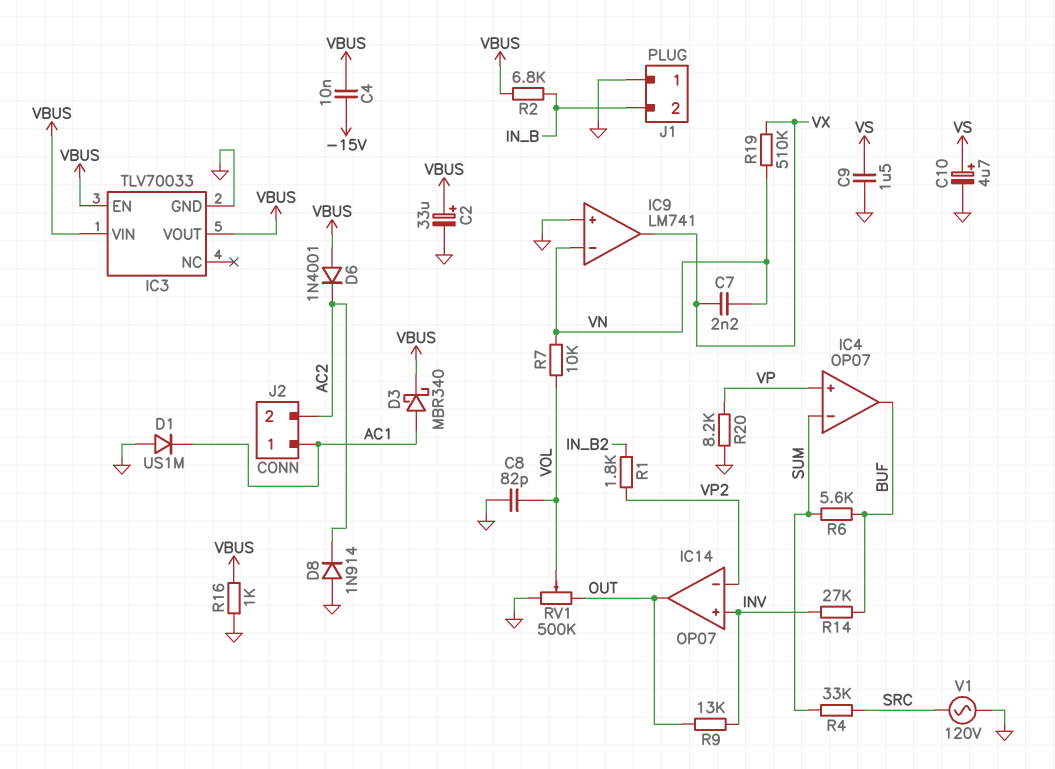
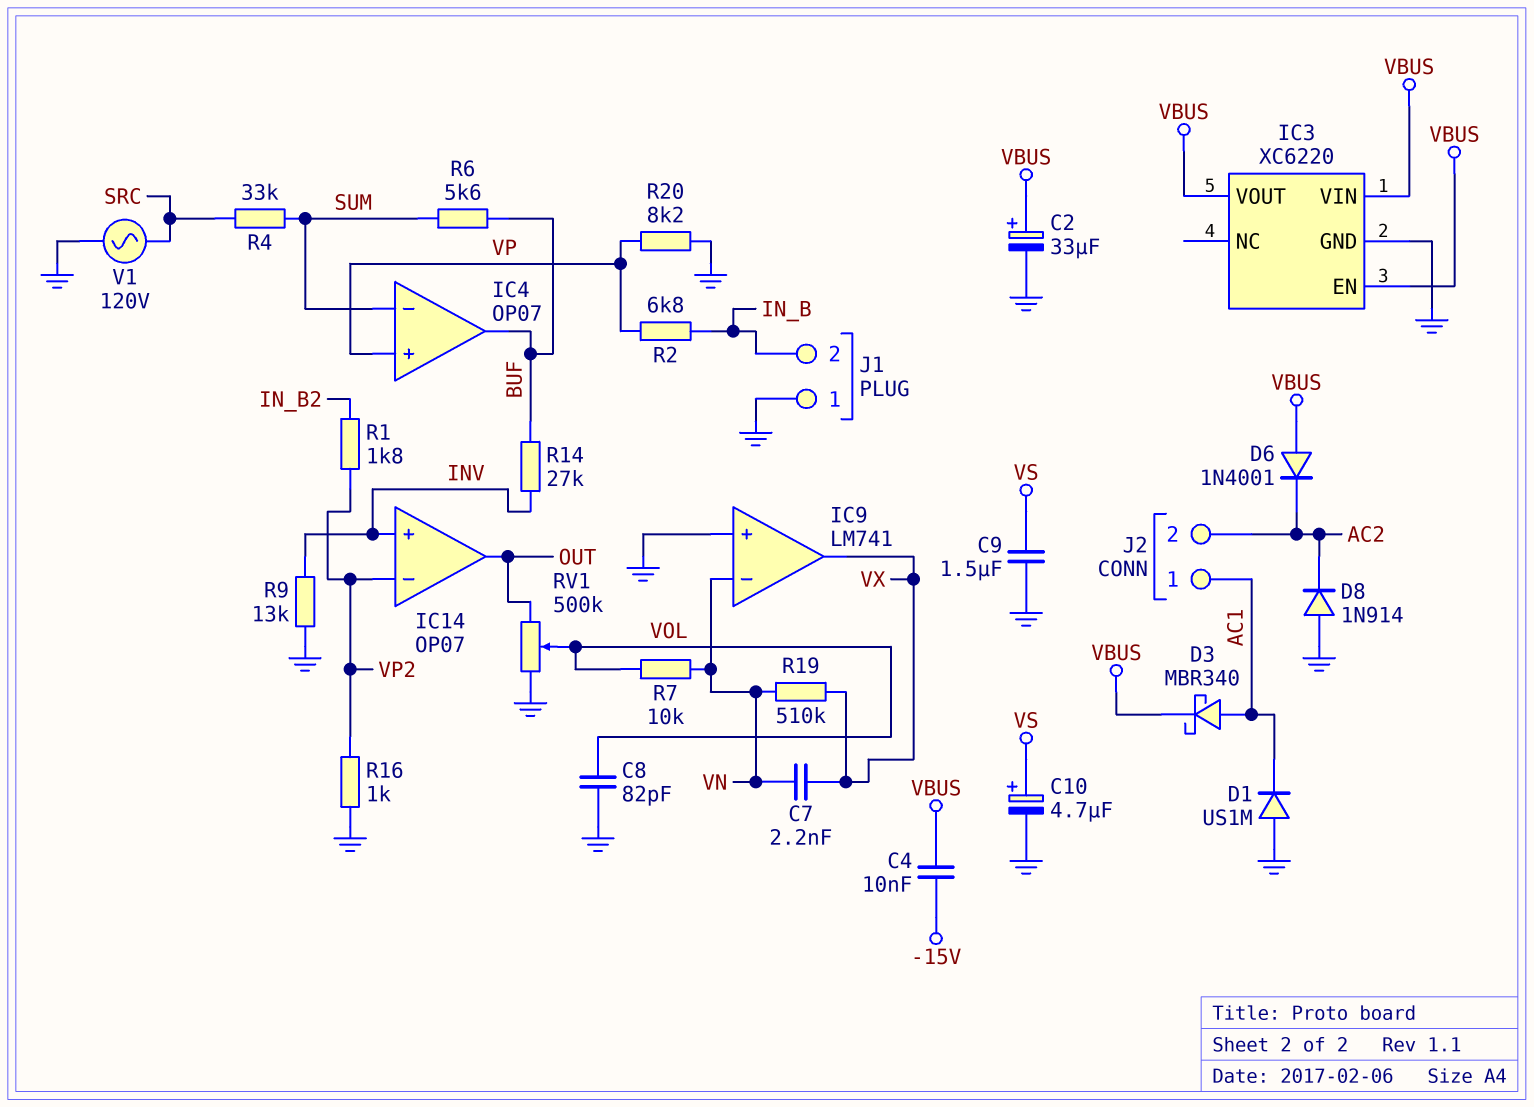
IC3: TLV70033 -> XC6220
R2: 6.8k (IN_B, VBUS) -> 6.8k (IN_B, VP)
R9: 13k (INV, OUT) -> 13k (GND, INV)
R16: 1k (GND, VBUS) -> 1k (GND, VP2)

